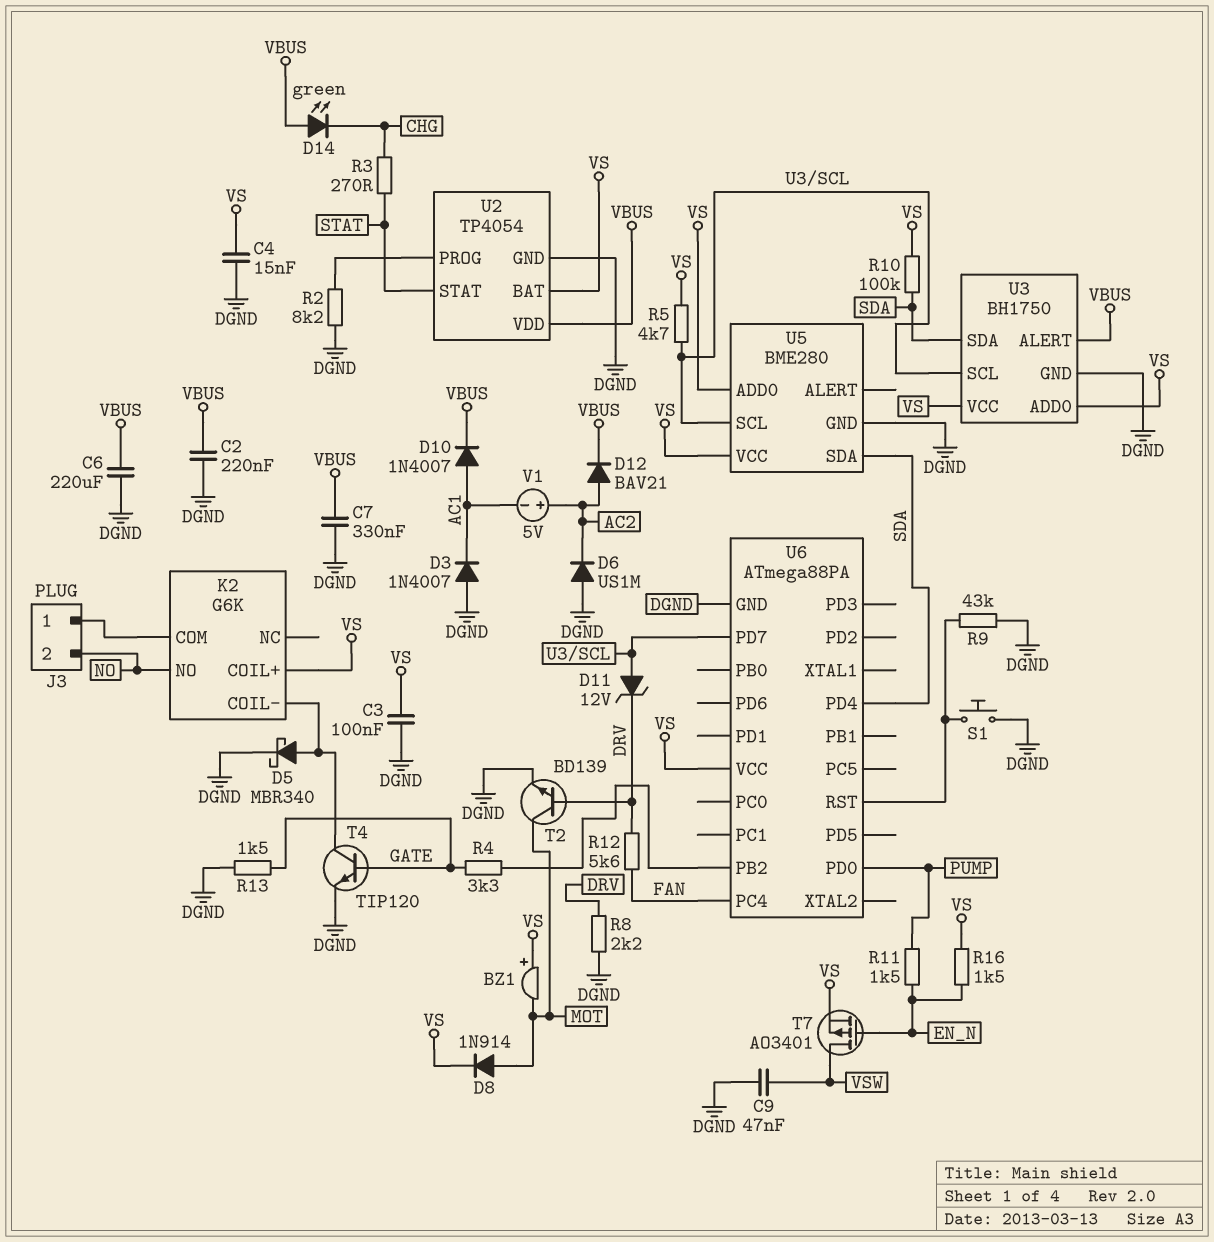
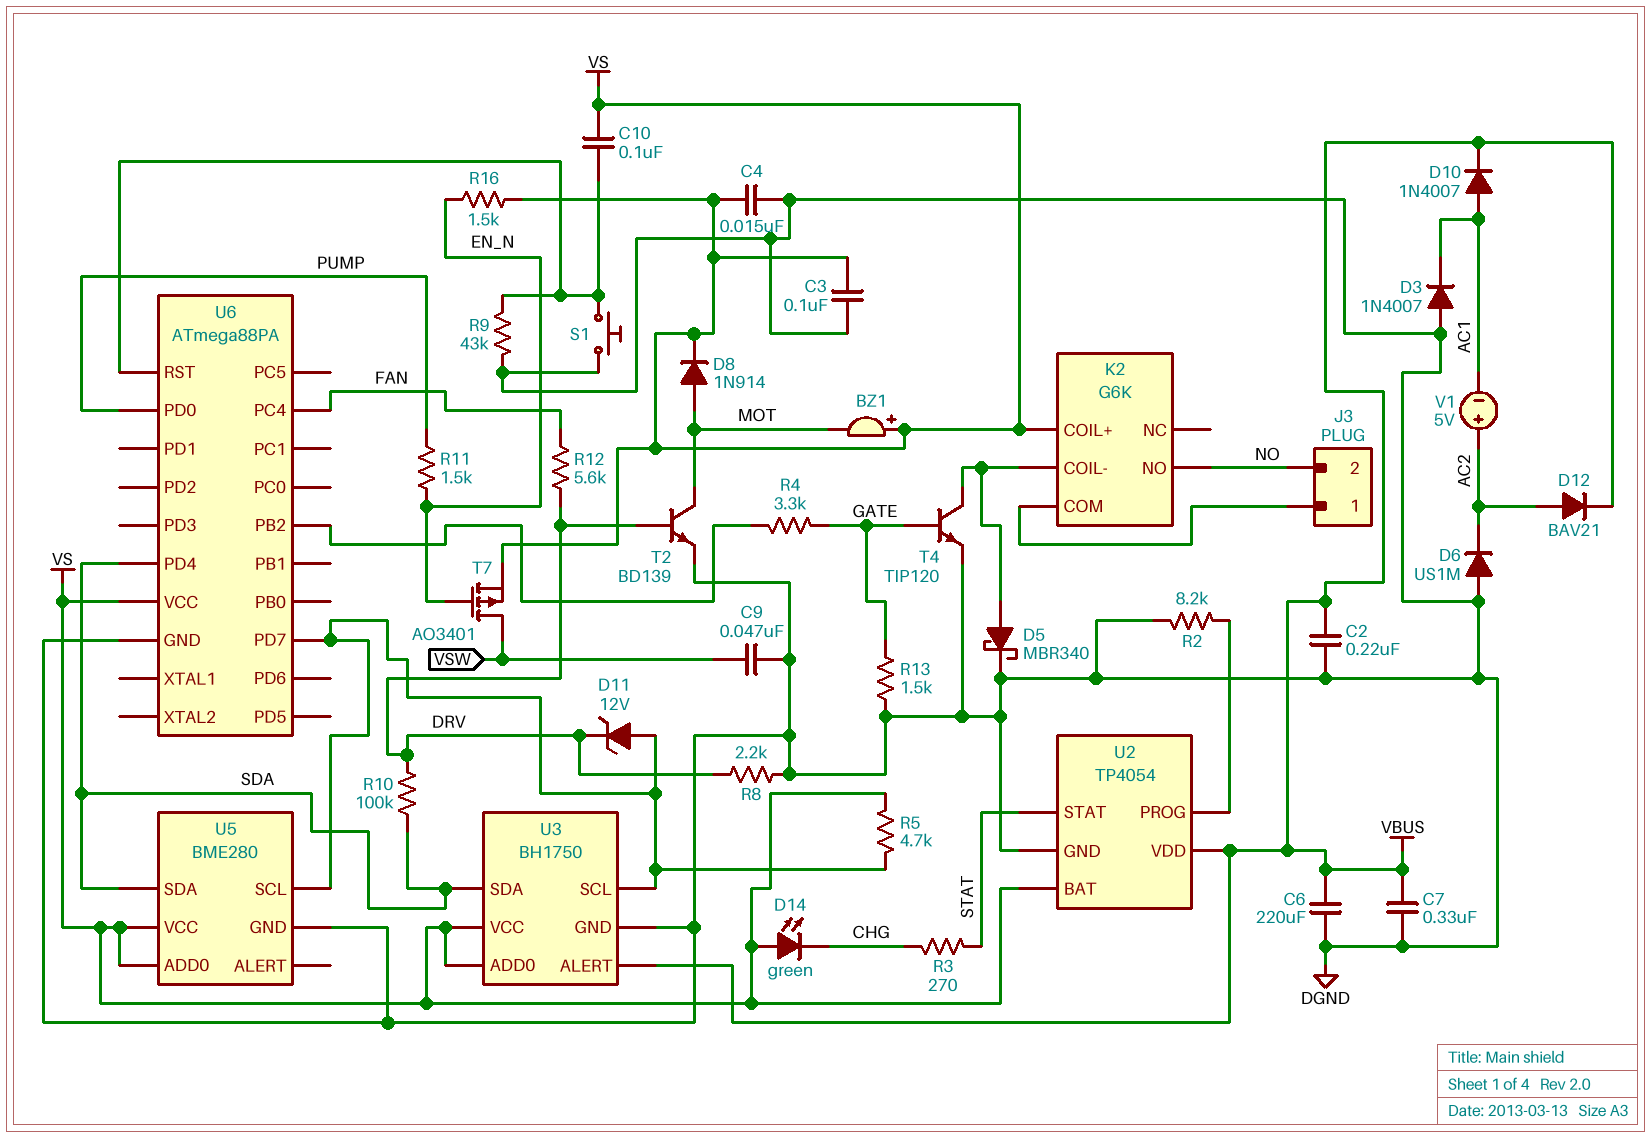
C10: none -> 100nF (U6/RST, VS)
D14: LED green (A VBUS, K CHG) -> LED green (A VS, K CHG)
R10: 100k (SDA, VS) -> 100k (DRV, SDA)

